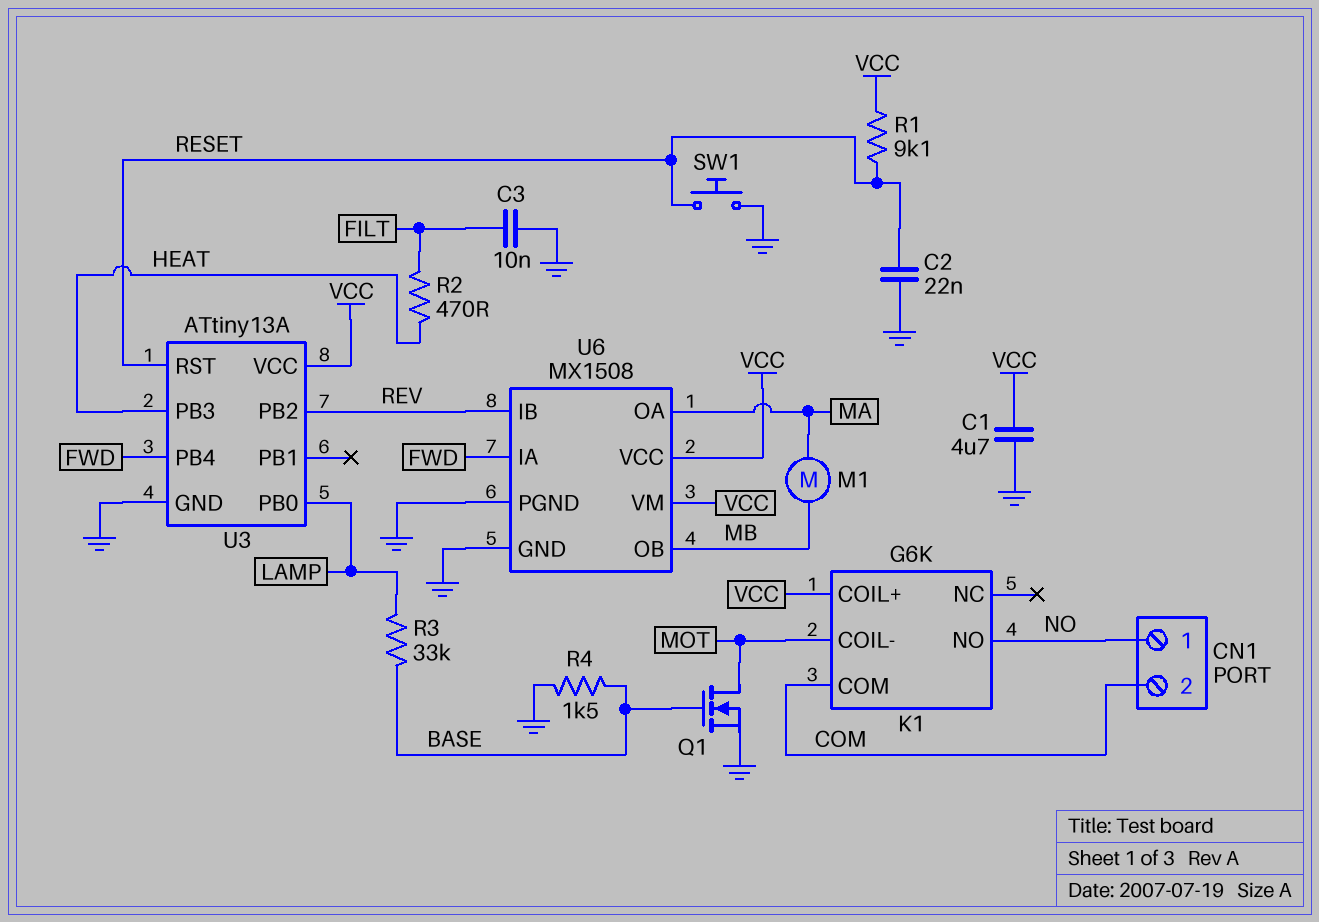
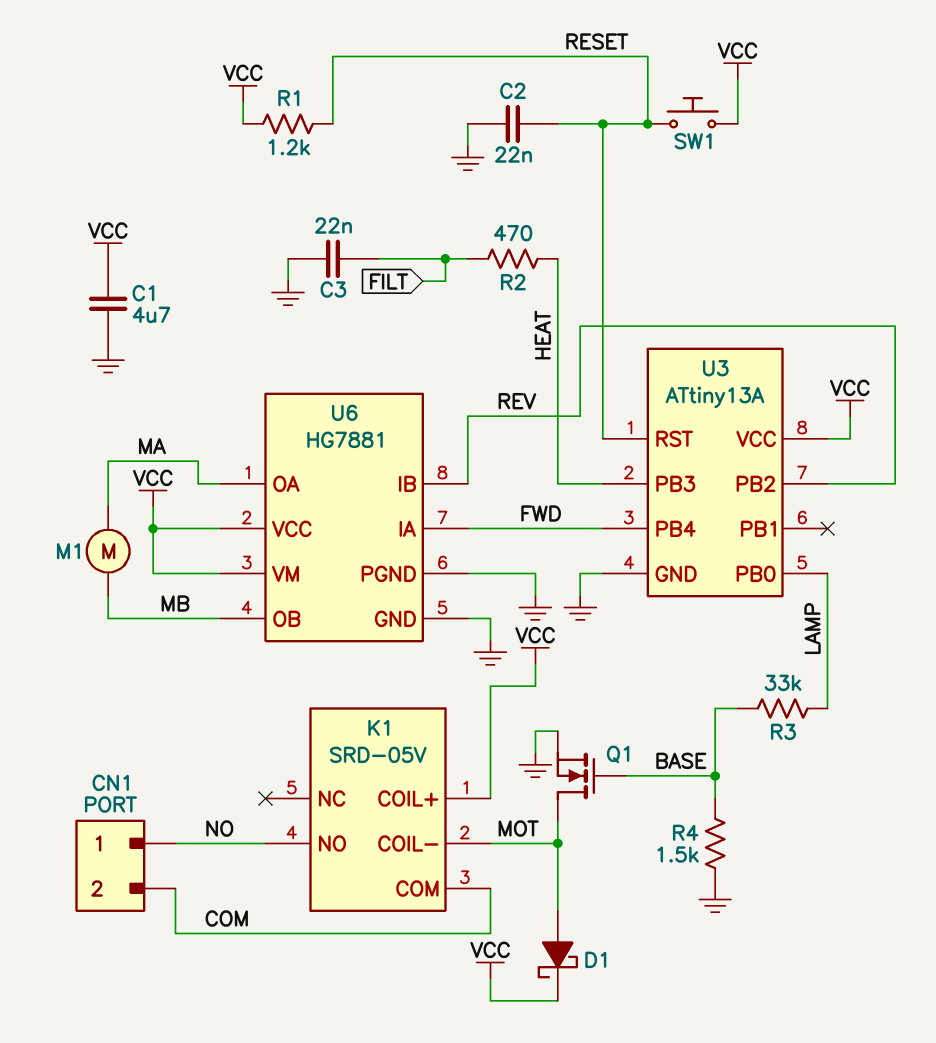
C3: 10nF (FILT, GND) -> 22nF (FILT, GND)
D1: none -> schottky (A MOT, K VCC)
K1: G6K -> SRD-05V
R1: 9.1k (RESET, VCC) -> 1.2k (RESET, VCC)
SW1: button (GND, RESET) -> button (RESET, VCC)
U6: MX1508 -> HG7881

